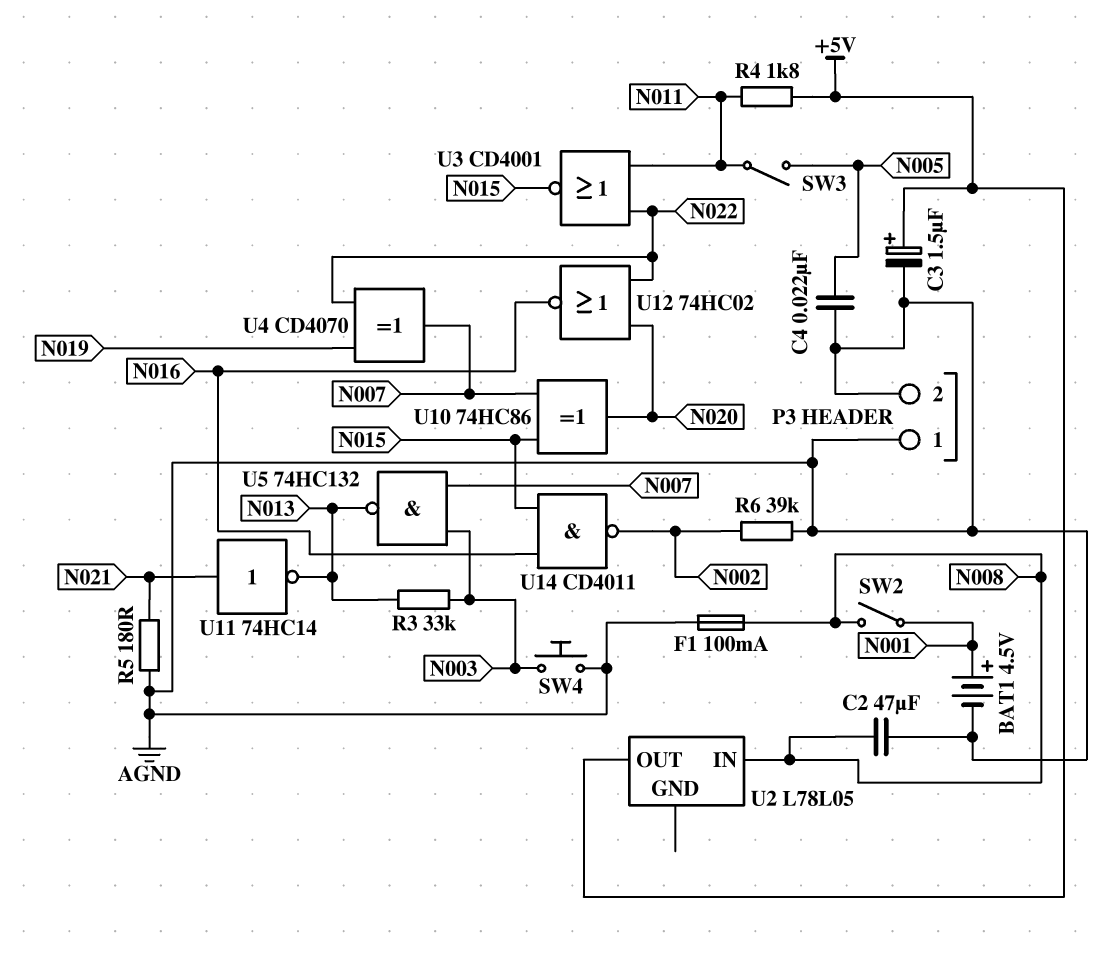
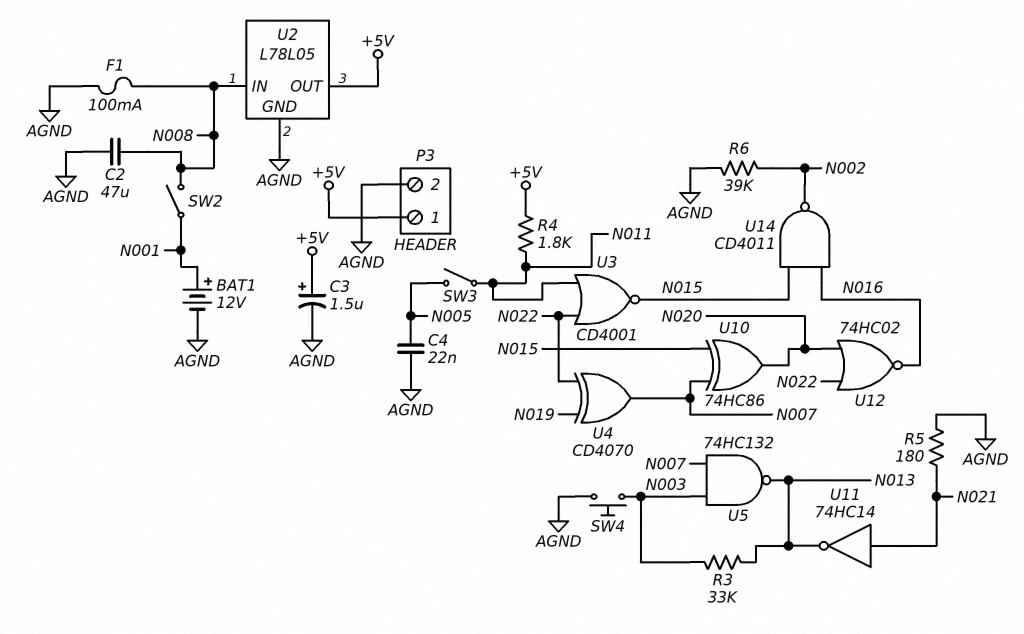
BAT1: 4.5V (plus N001, minus AGND) -> 12V (plus N001, minus AGND)
P3 pin 1: AGND -> +5V
U2 pin GND: none -> AGND

